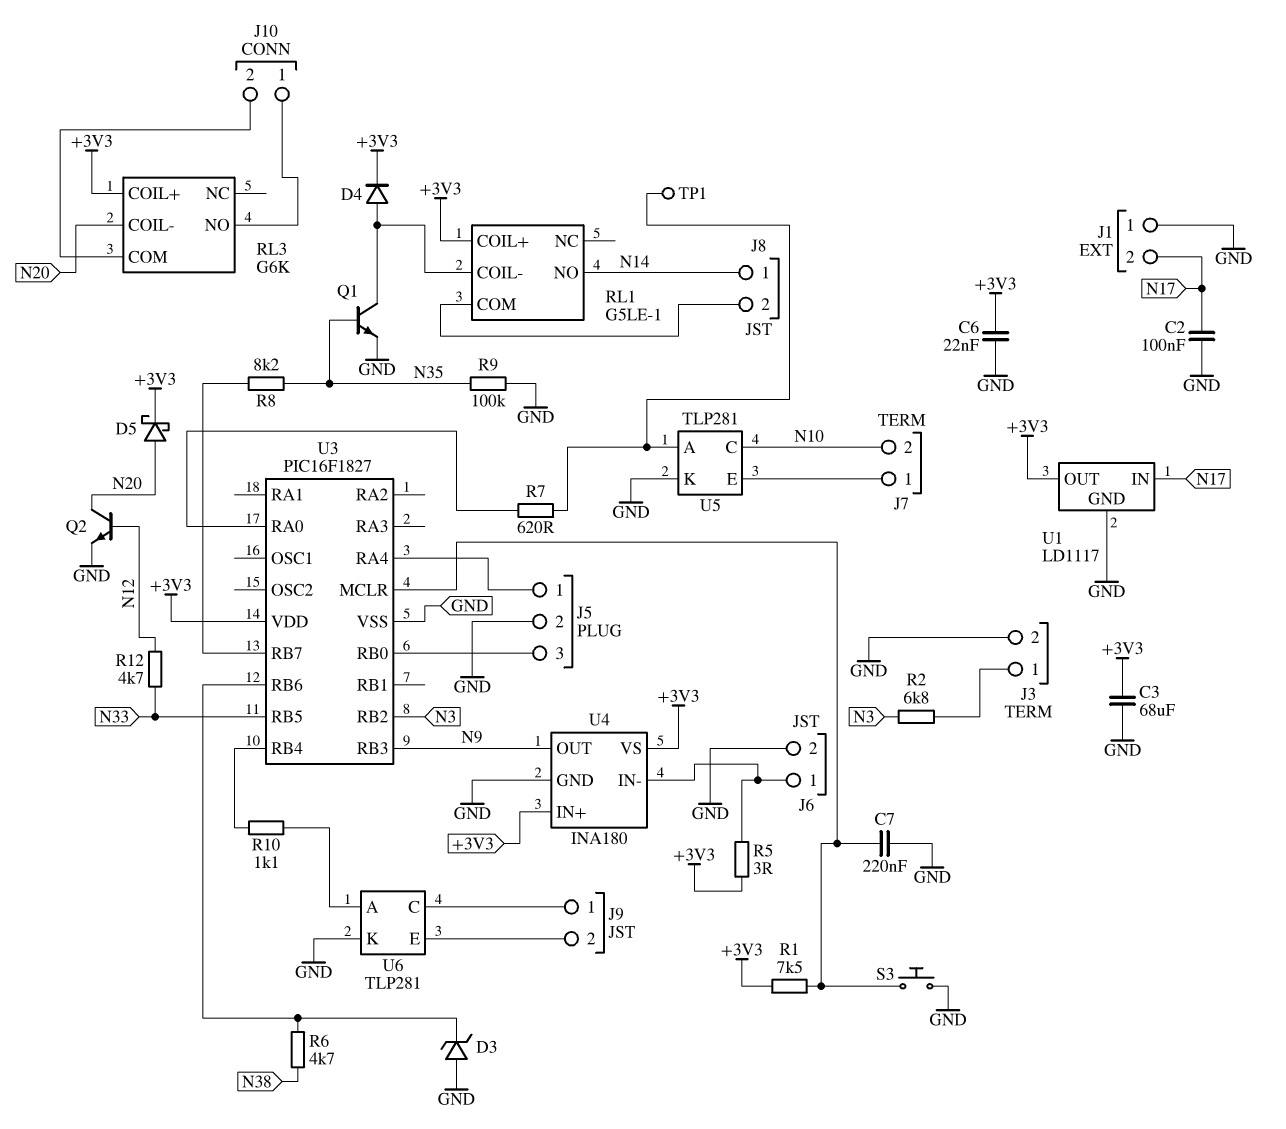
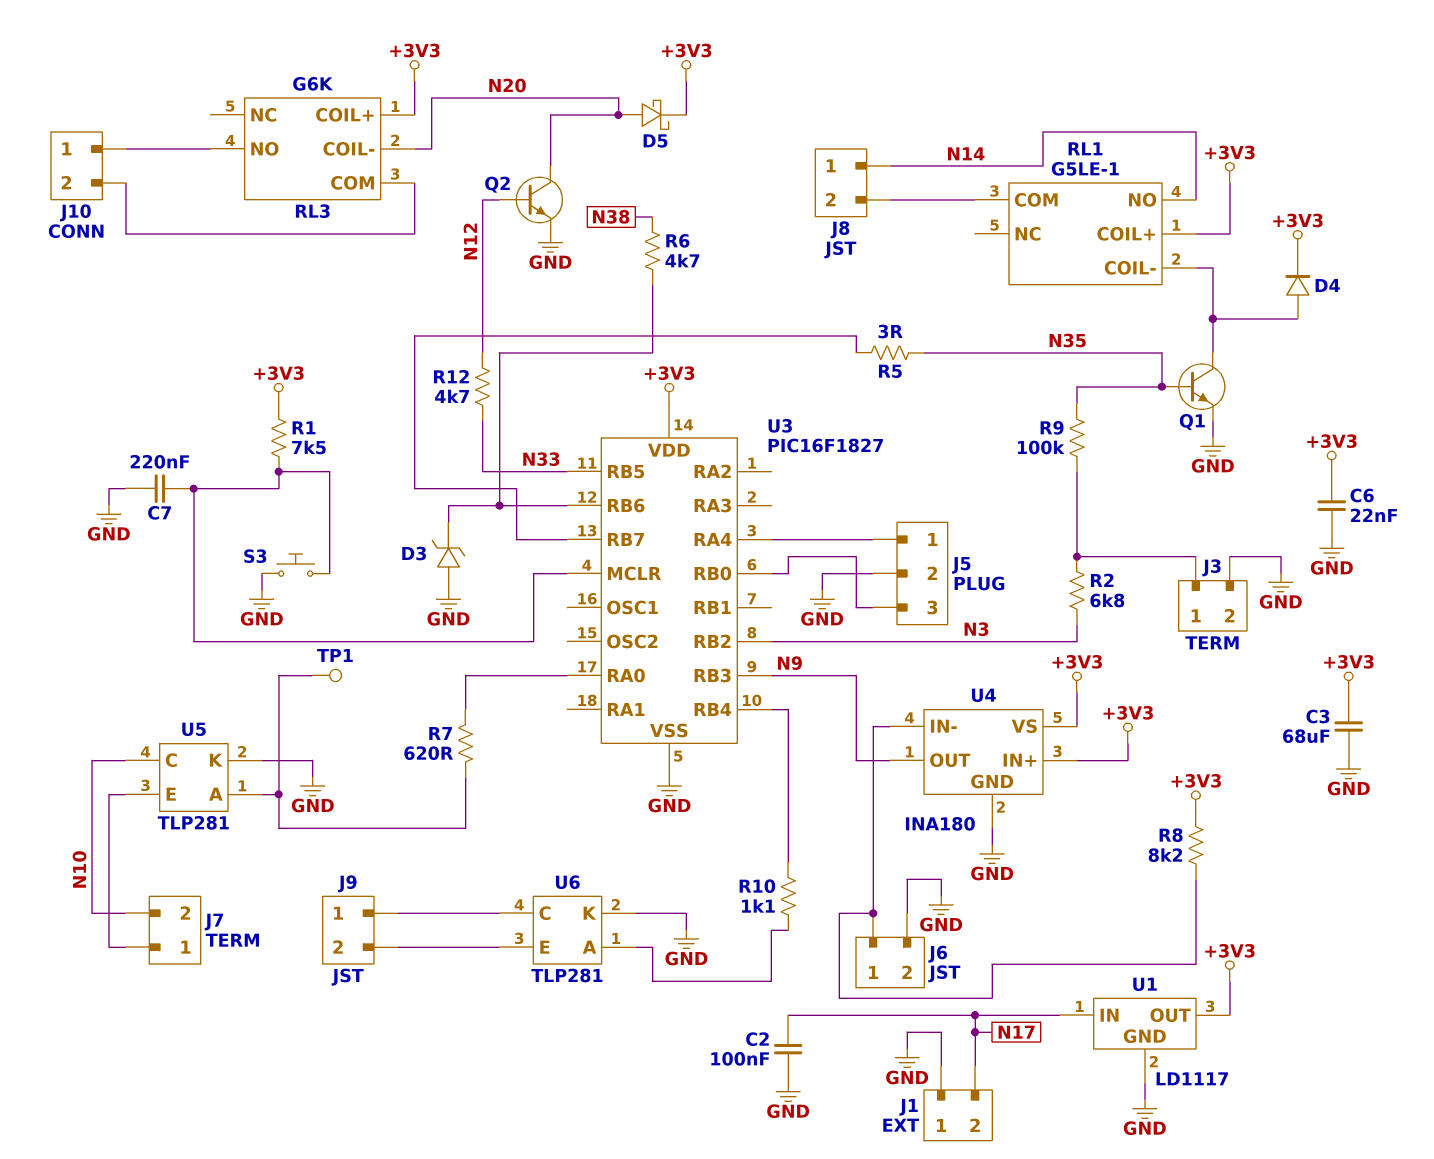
R5: 3 (+3V3, J6/1) -> 3 (N35, U3/RB7)
R8: 8.2k (N35, U3/RB7) -> 8.2k (+3V3, J6/1)
R9: 100k (GND, N35) -> 100k (J3/1, N35)

